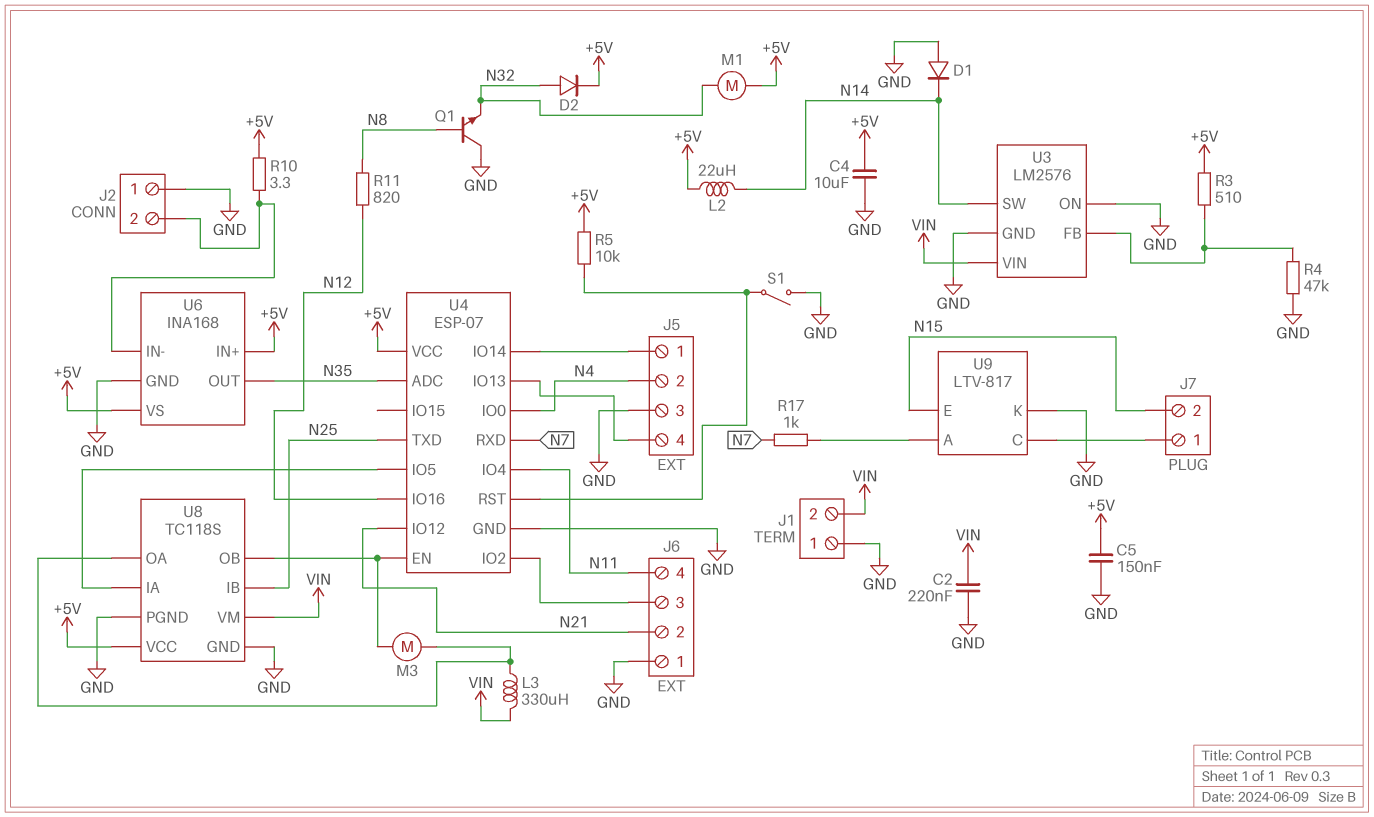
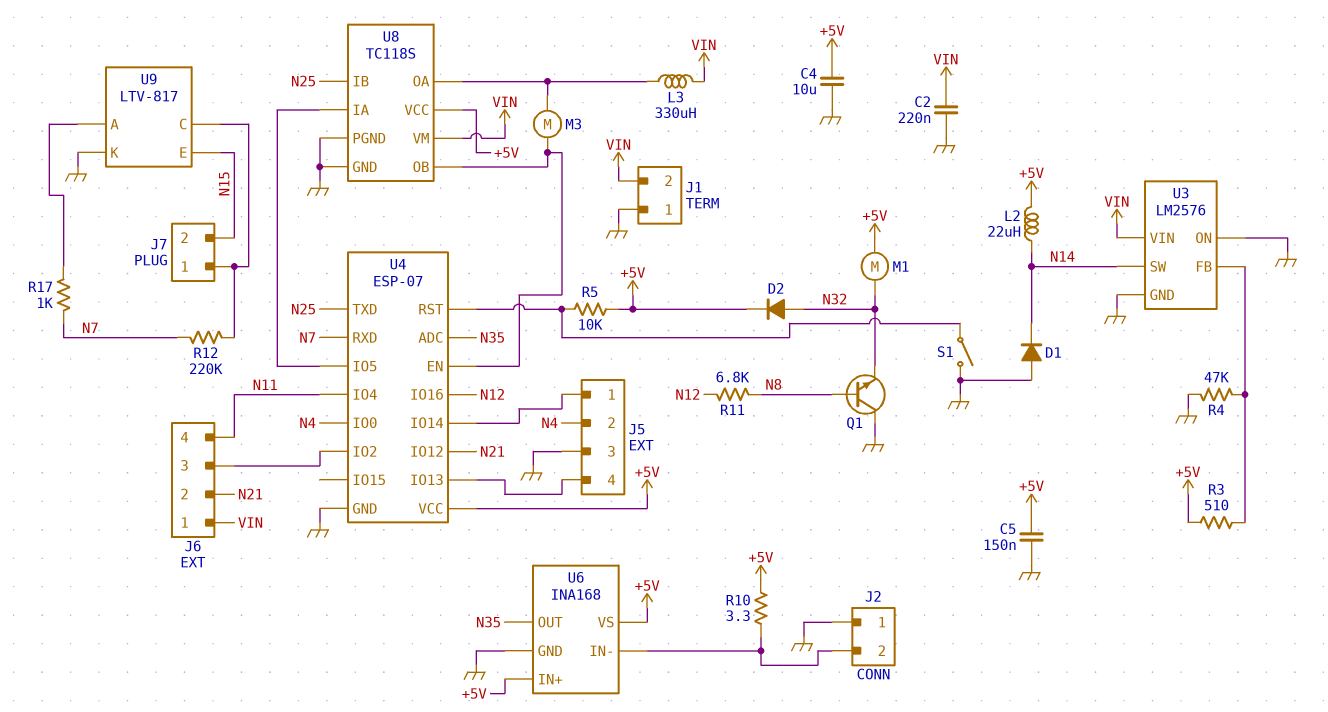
J6 pin 1: GND -> VIN
R11: 820 (N8, N12) -> 6.8k (N8, N12)
R12: none -> 220k (J7/1, N7)

